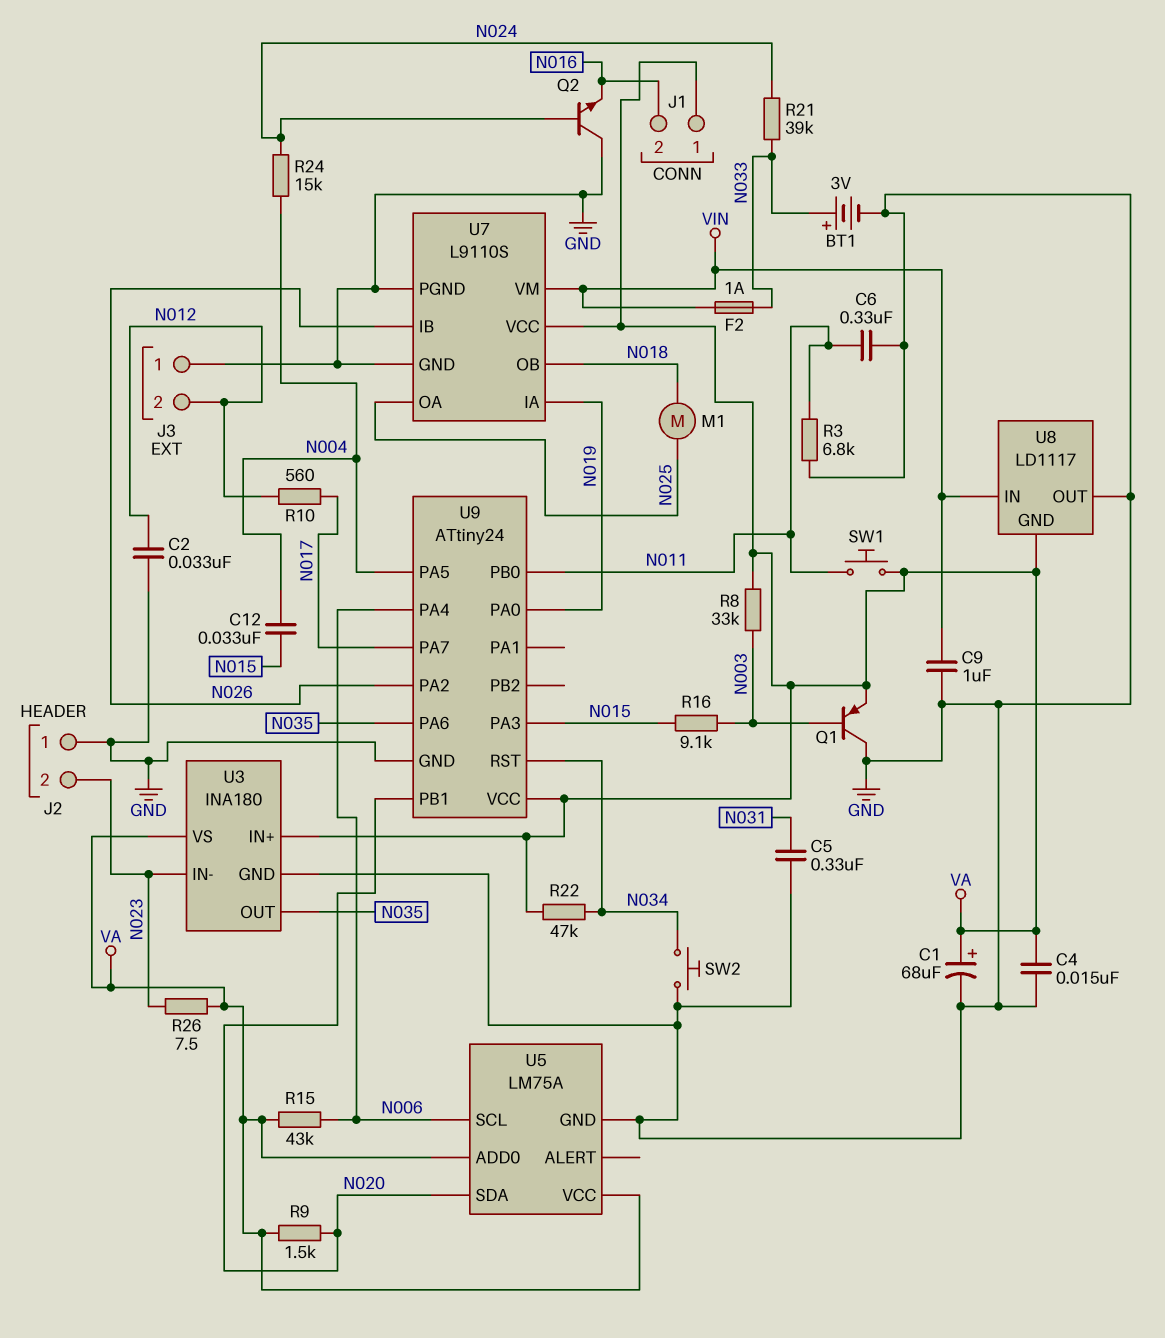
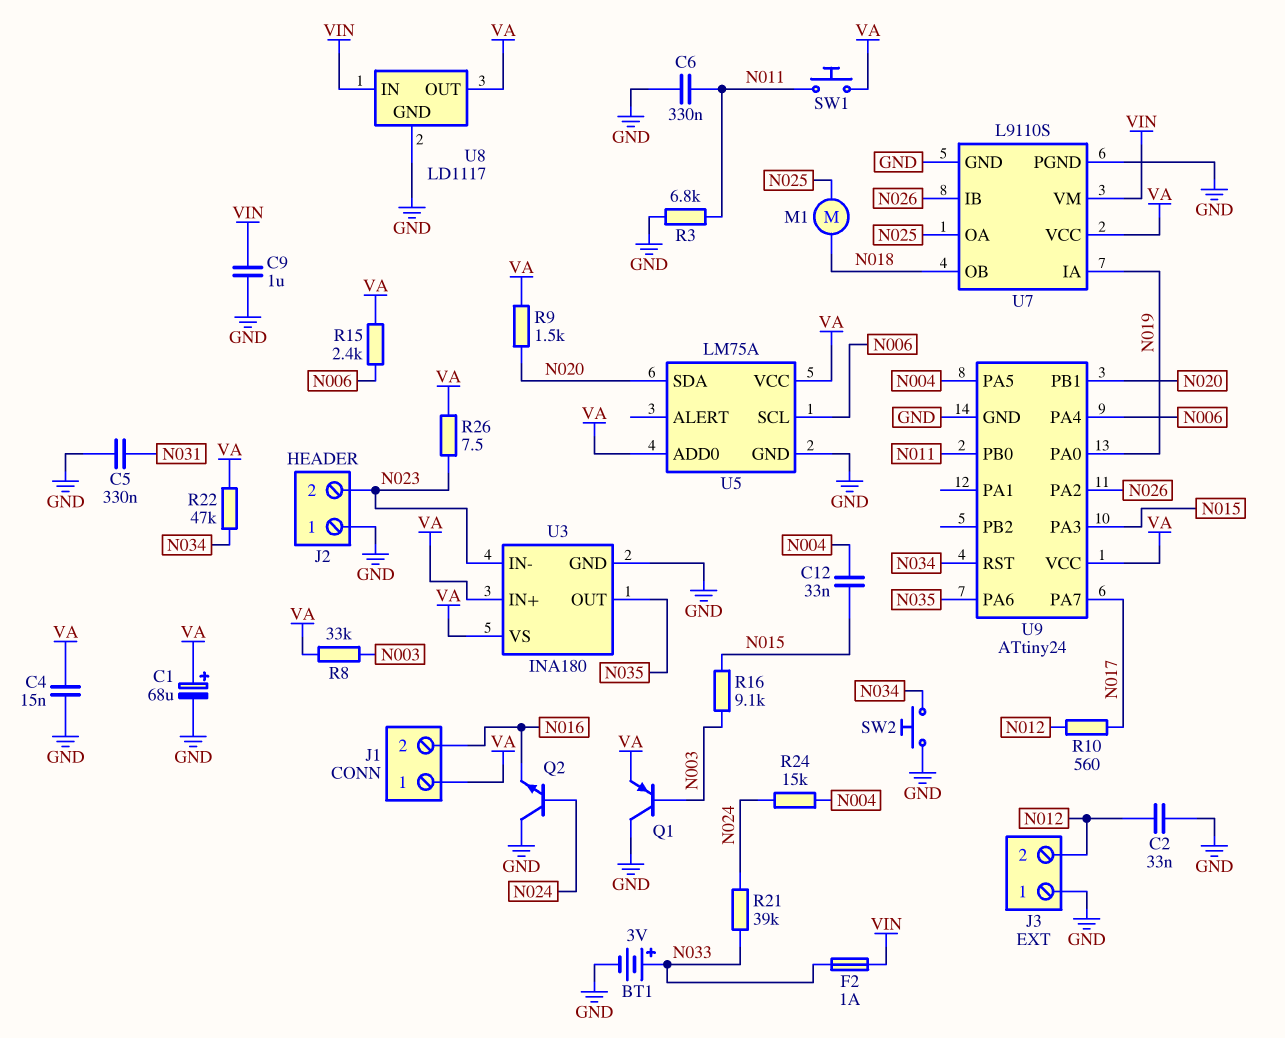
R15: 43k (N006, VA) -> 2.4k (N006, VA)
U8 pin GND: VA -> GND
U8 pin OUT: GND -> VA

